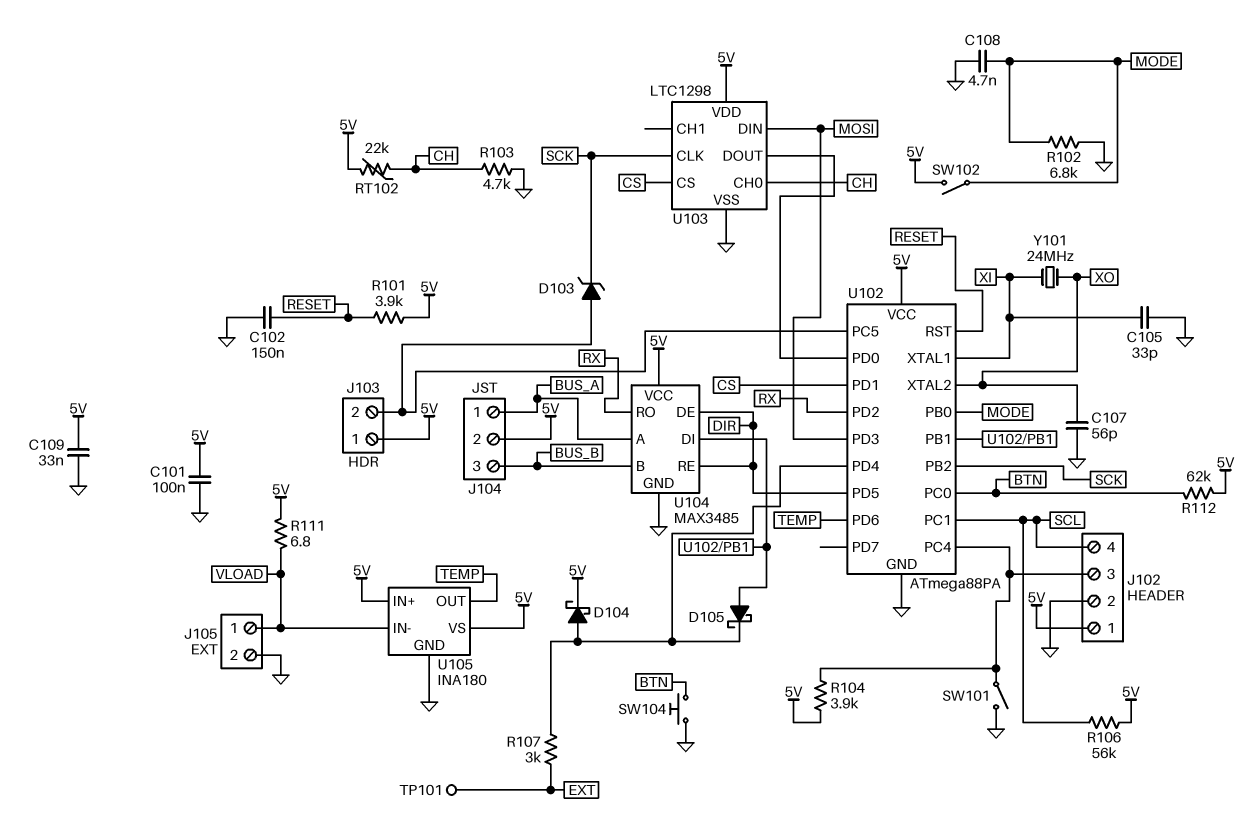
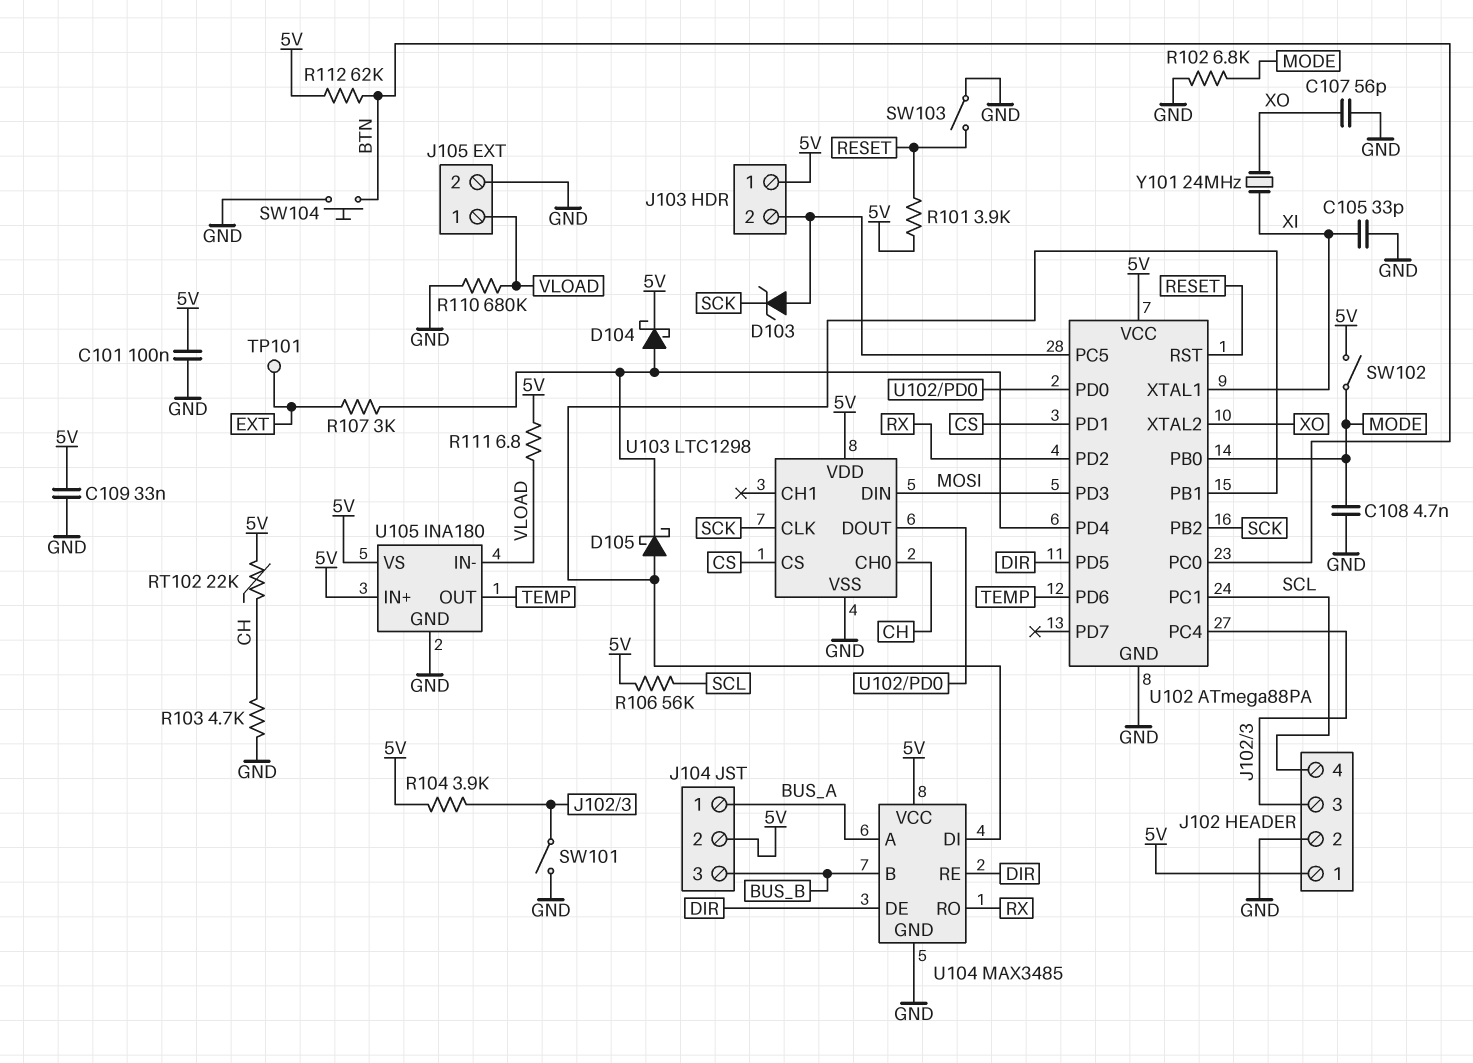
C102: 150nF (GND, RESET) -> none
R110: none -> 680k (GND, VLOAD)
SW103: none -> switch (GND, RESET)

